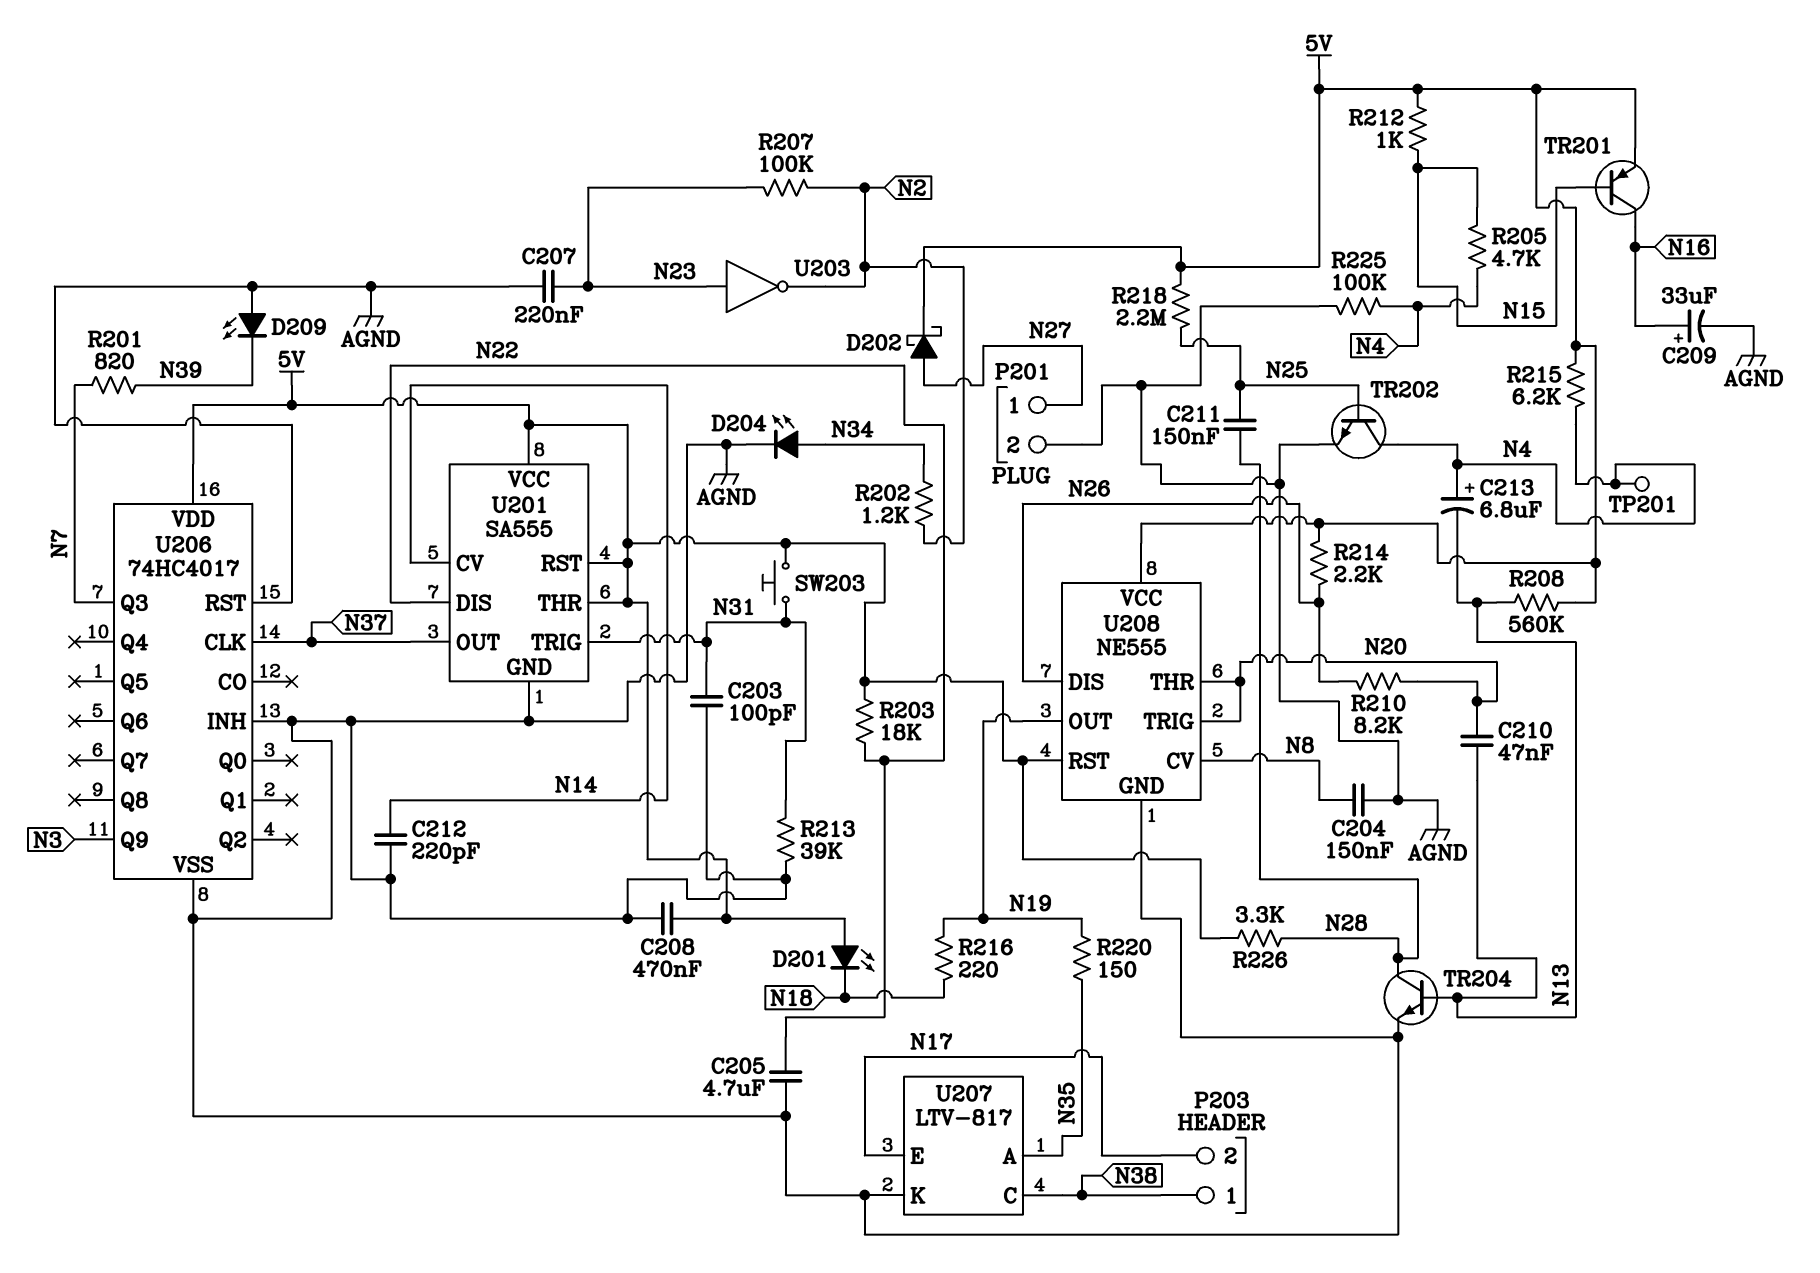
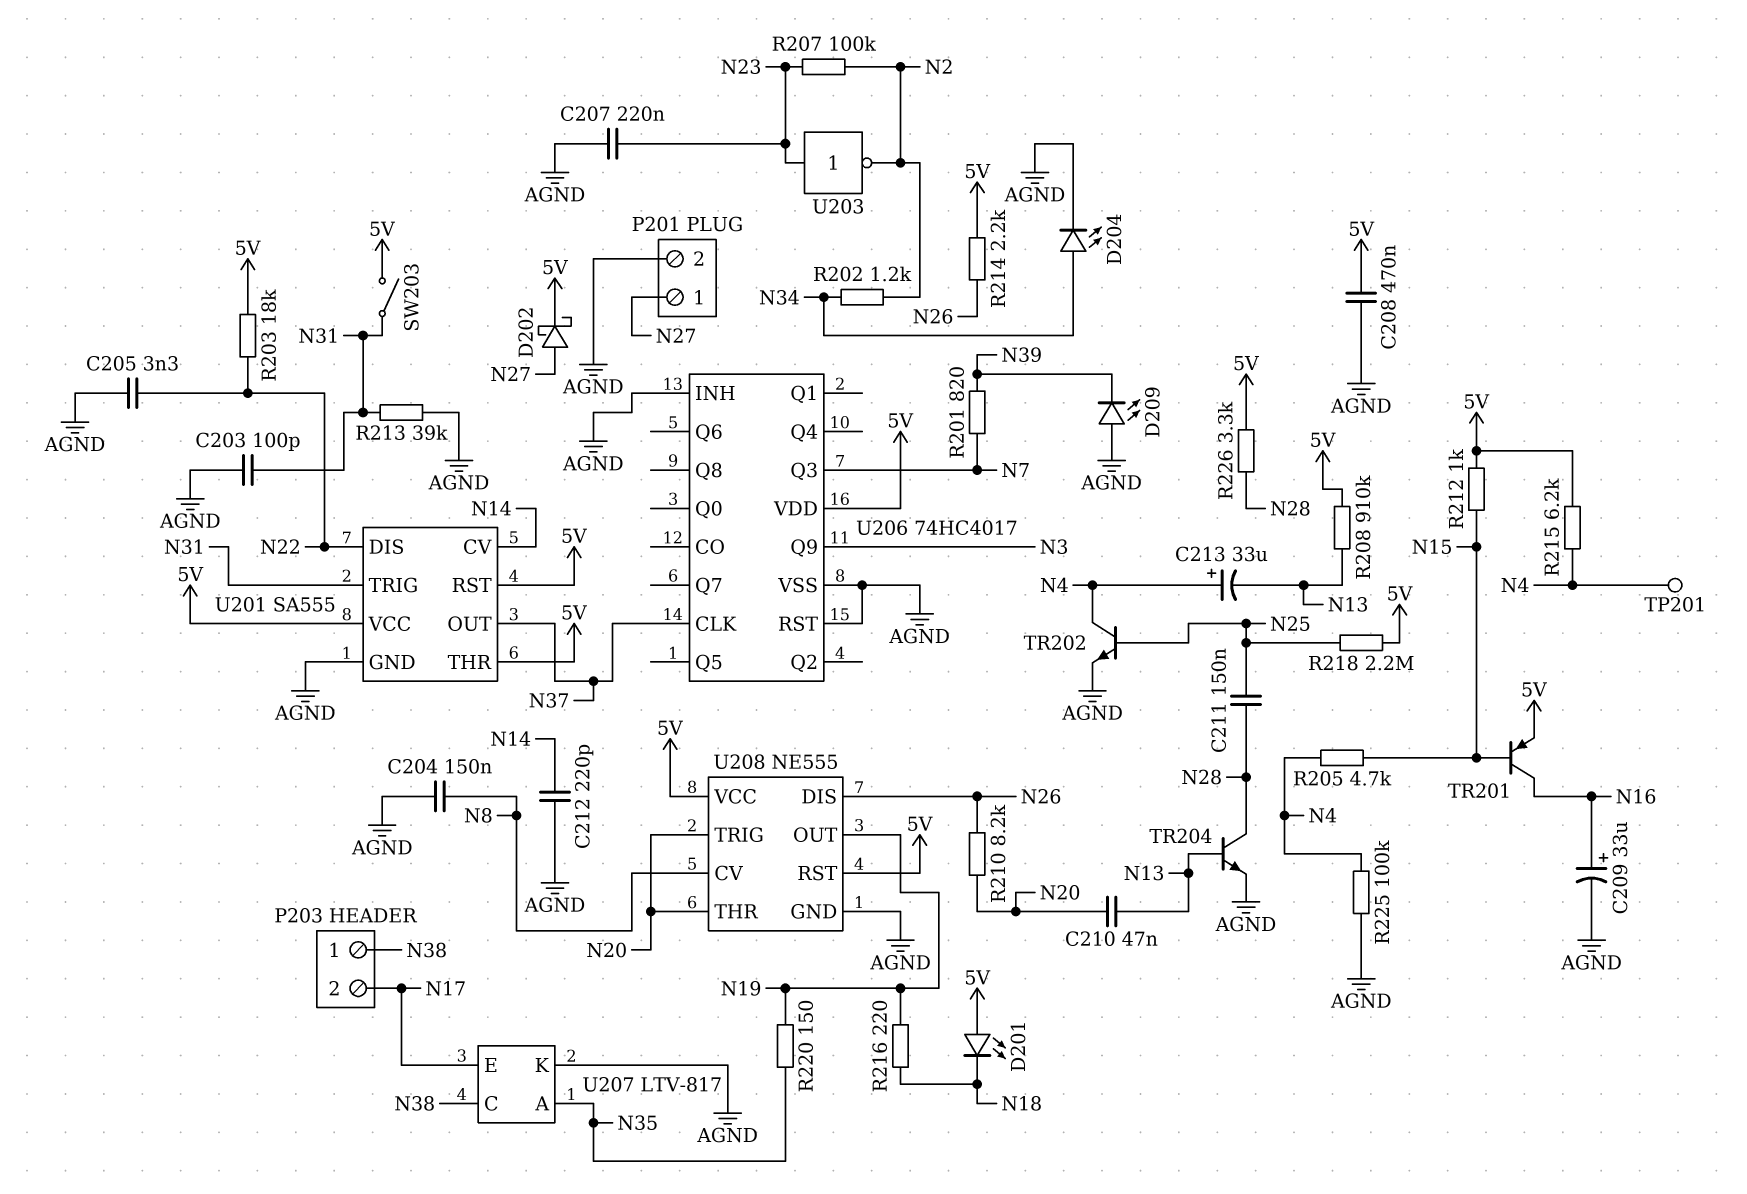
C205: 4.7uF (AGND, N22) -> 3.3nF (AGND, N22)
C213: 6.8uF (plus N4, minus N13) -> 33uF (plus N4, minus N13)
R208: 560k (5V, N13) -> 910k (5V, N13)
SW203: button (5V, N31) -> switch (5V, N31)

